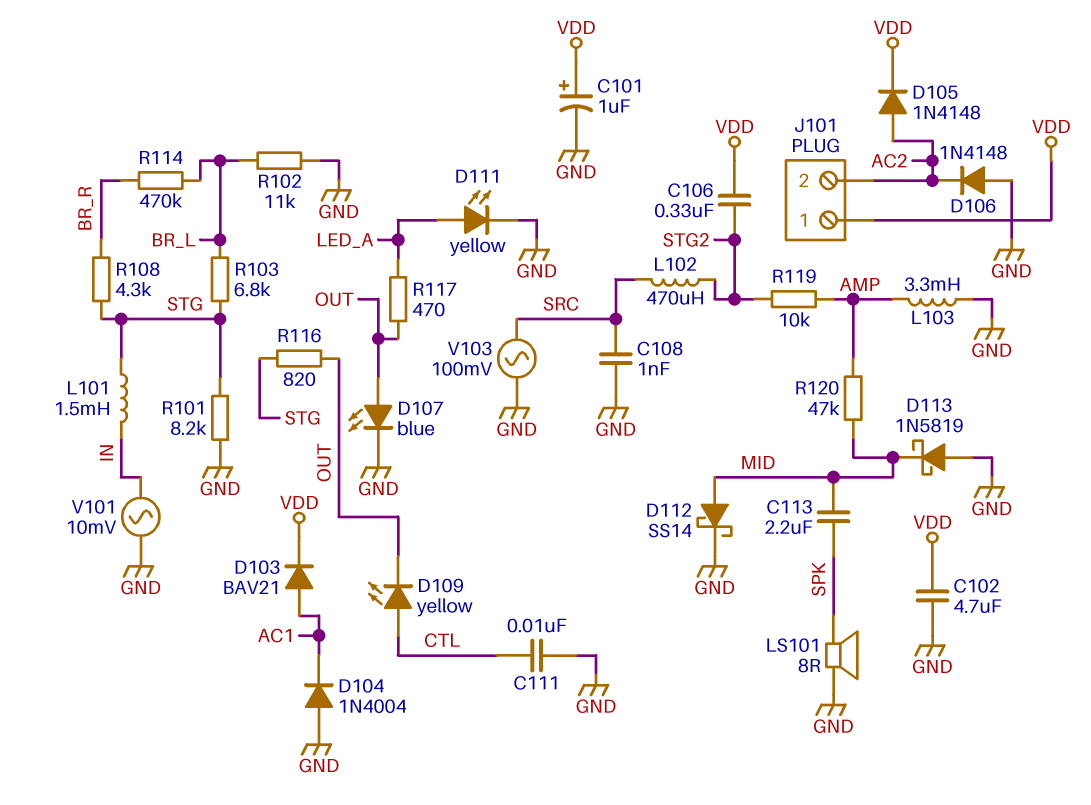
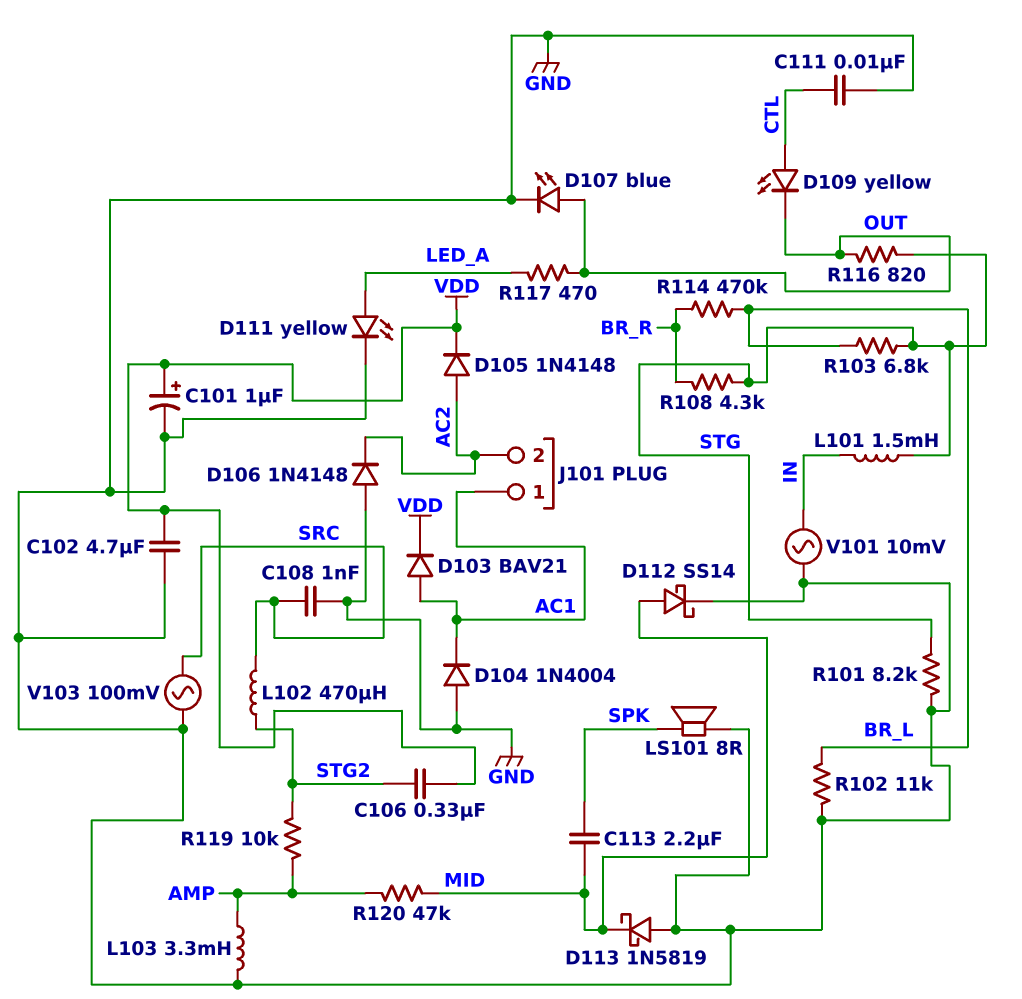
J101 pin 1: VDD -> AC1

